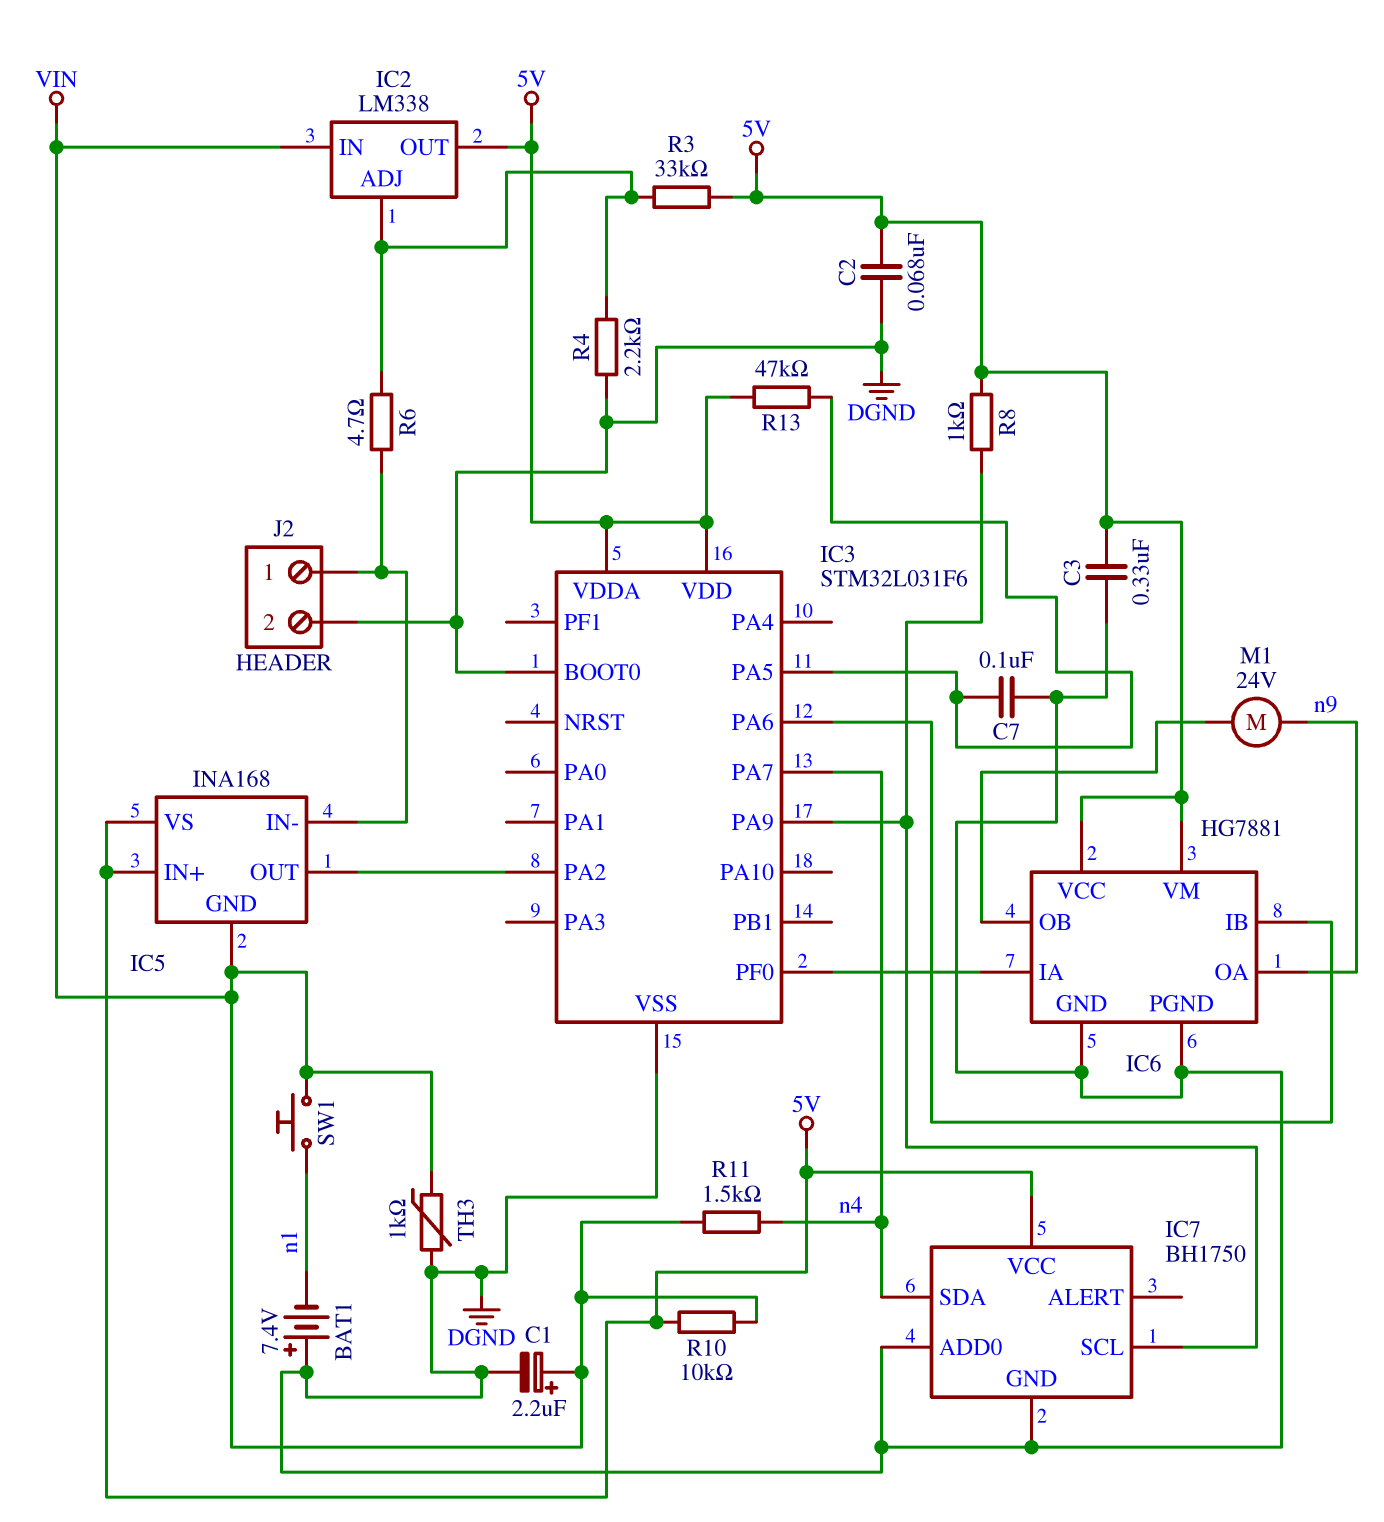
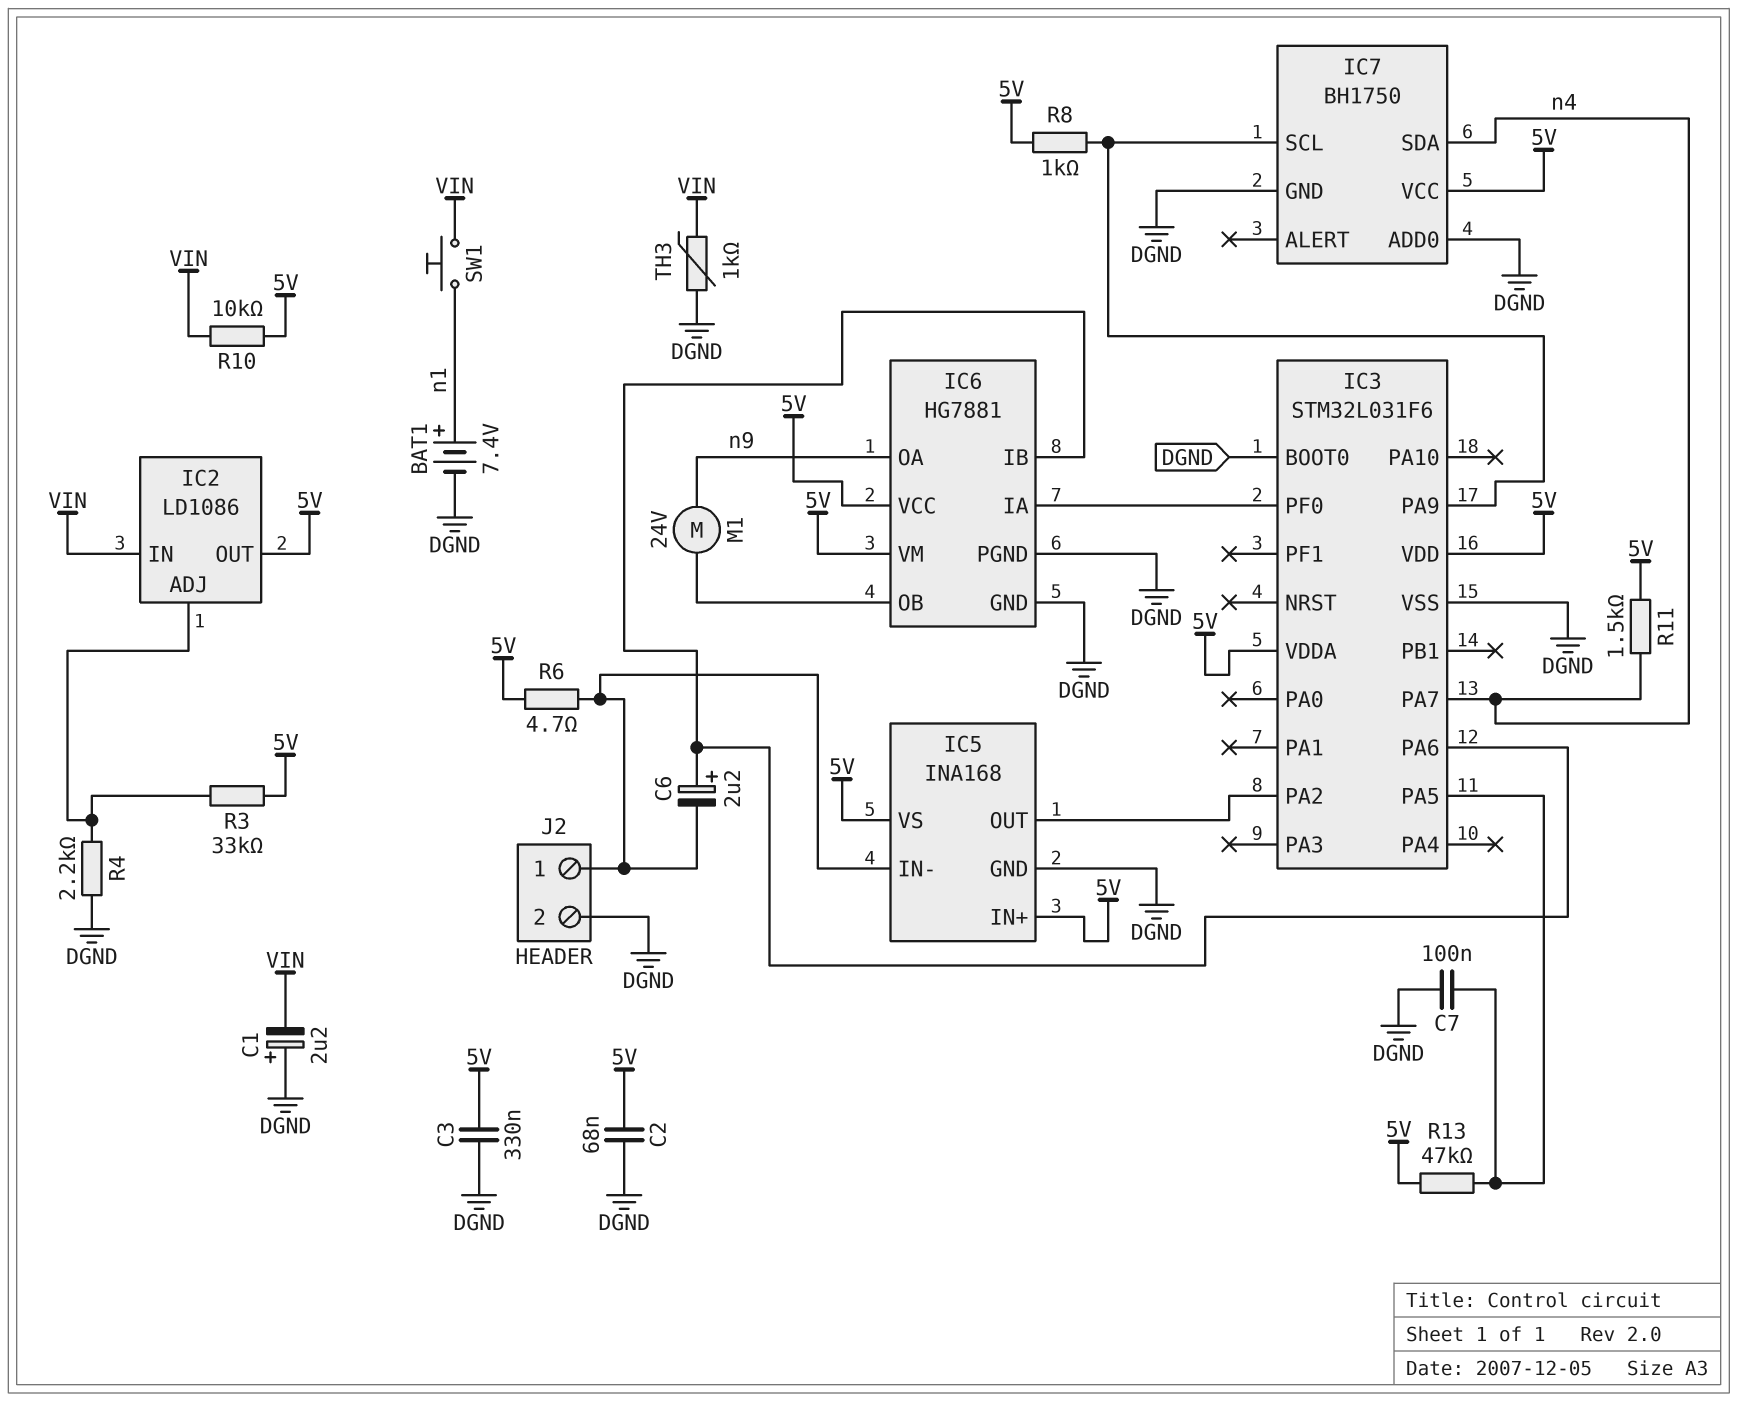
BAT1: 7.4V (plus DGND, minus n1) -> 7.4V (plus n1, minus DGND)
C1: 2.2uF (plus VIN, minus DGND) -> 2.2uF (plus DGND, minus VIN)
C6: none -> 2.2uF (plus IC3/PA6, minus IC5/IN-)
IC2: LM338 -> LD1086
IC5 pin GND: VIN -> DGND
R6: 4.7 (IC2/ADJ, IC5/IN-) -> 4.7 (5V, IC5/IN-)
R11: 1.5k (VIN, n4) -> 1.5k (5V, n4)

